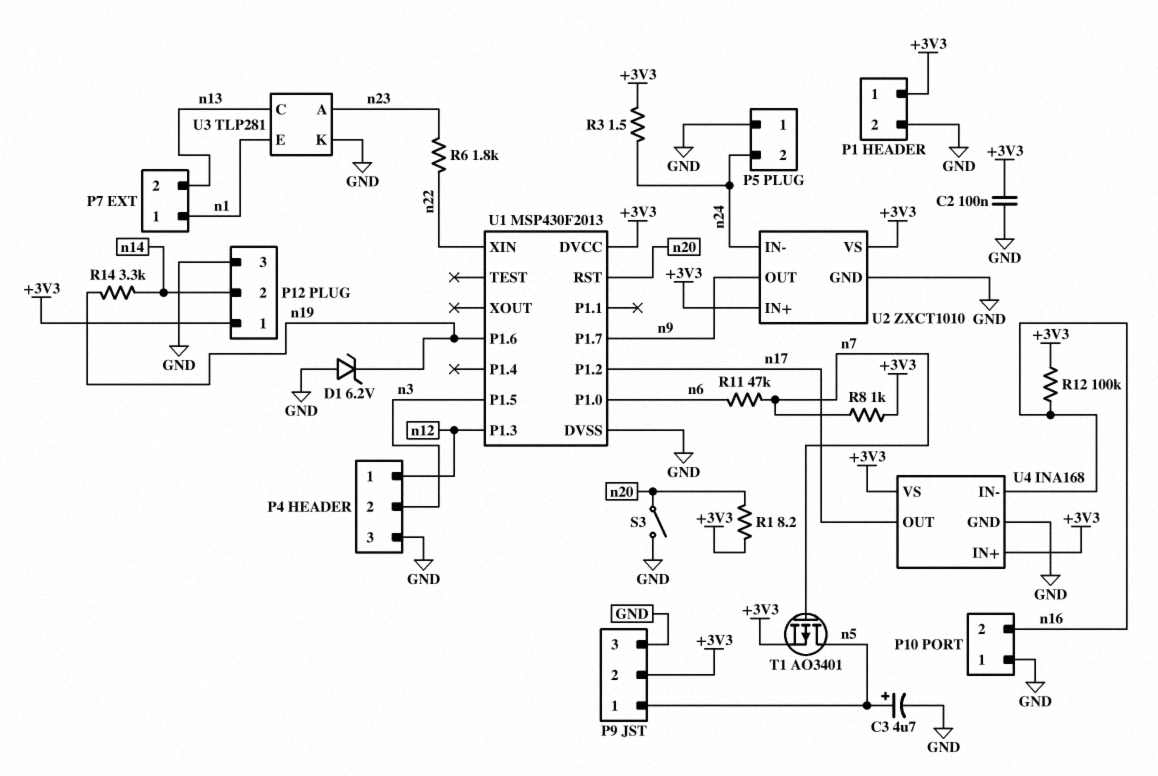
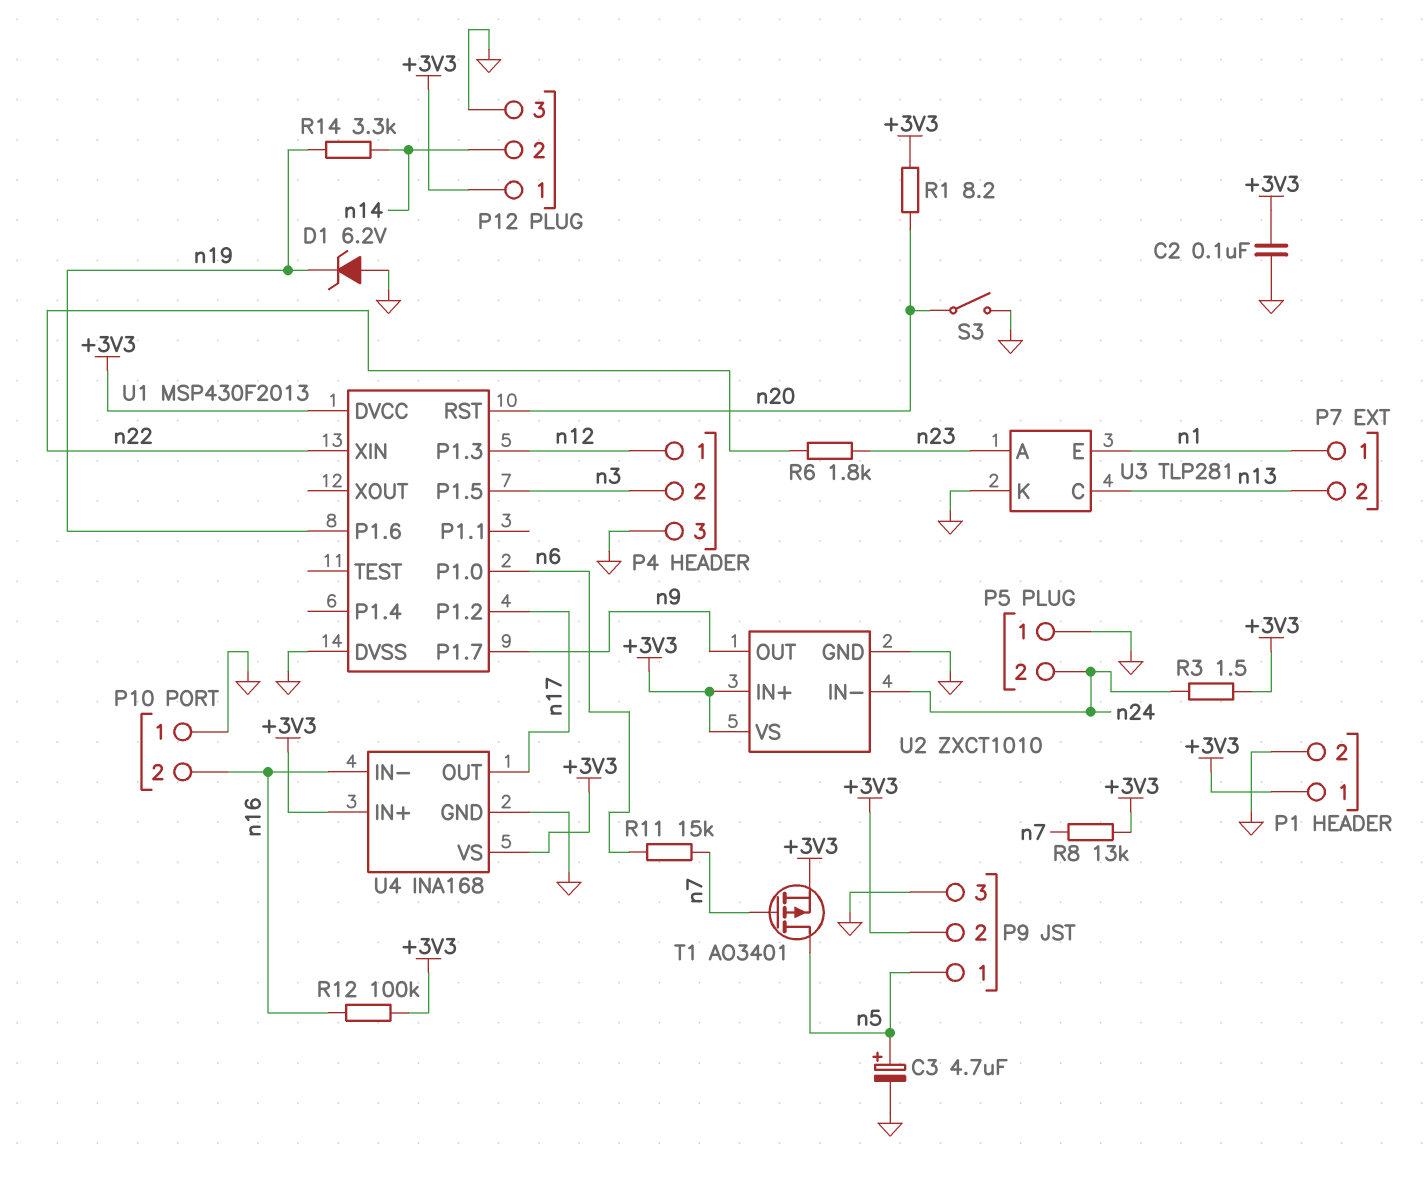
R8: 1k (+3V3, n7) -> 13k (+3V3, n7)
R11: 47k (n6, n7) -> 15k (n6, n7)

